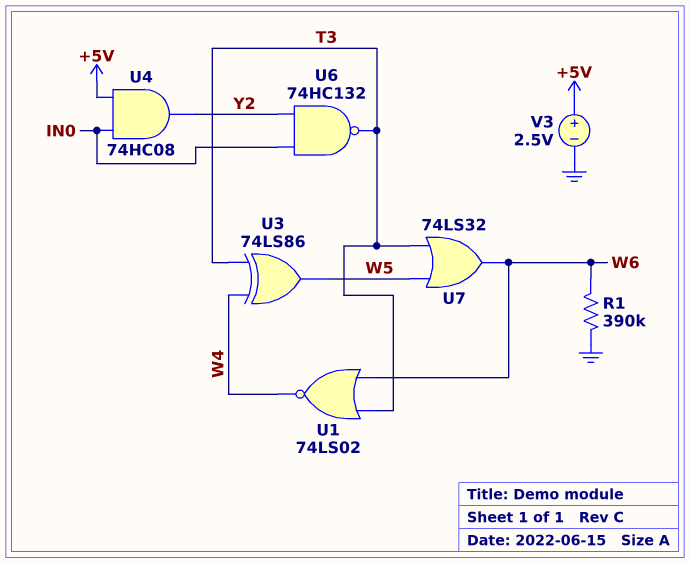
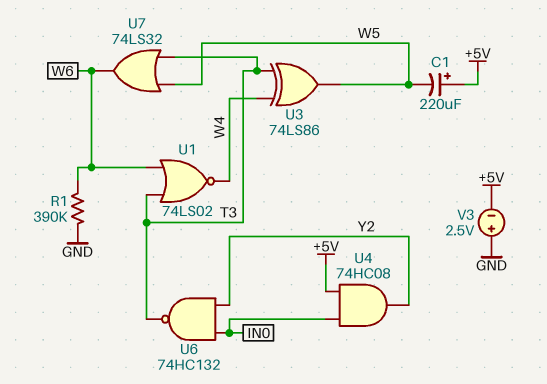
C1: none -> 220uF (plus +5V, minus W5)
V3: 2.5V (plus +5V, minus GND) -> 2.5V (plus GND, minus +5V)

